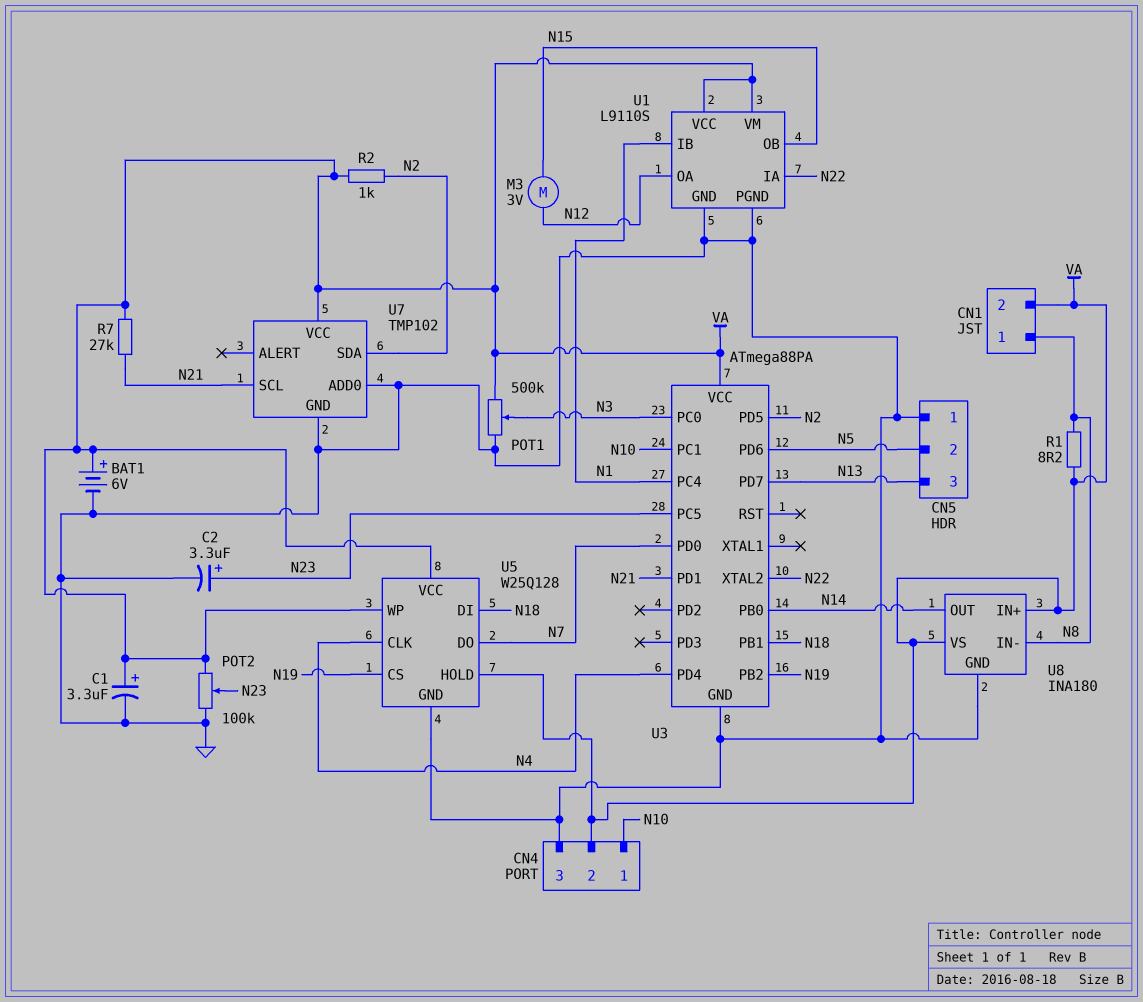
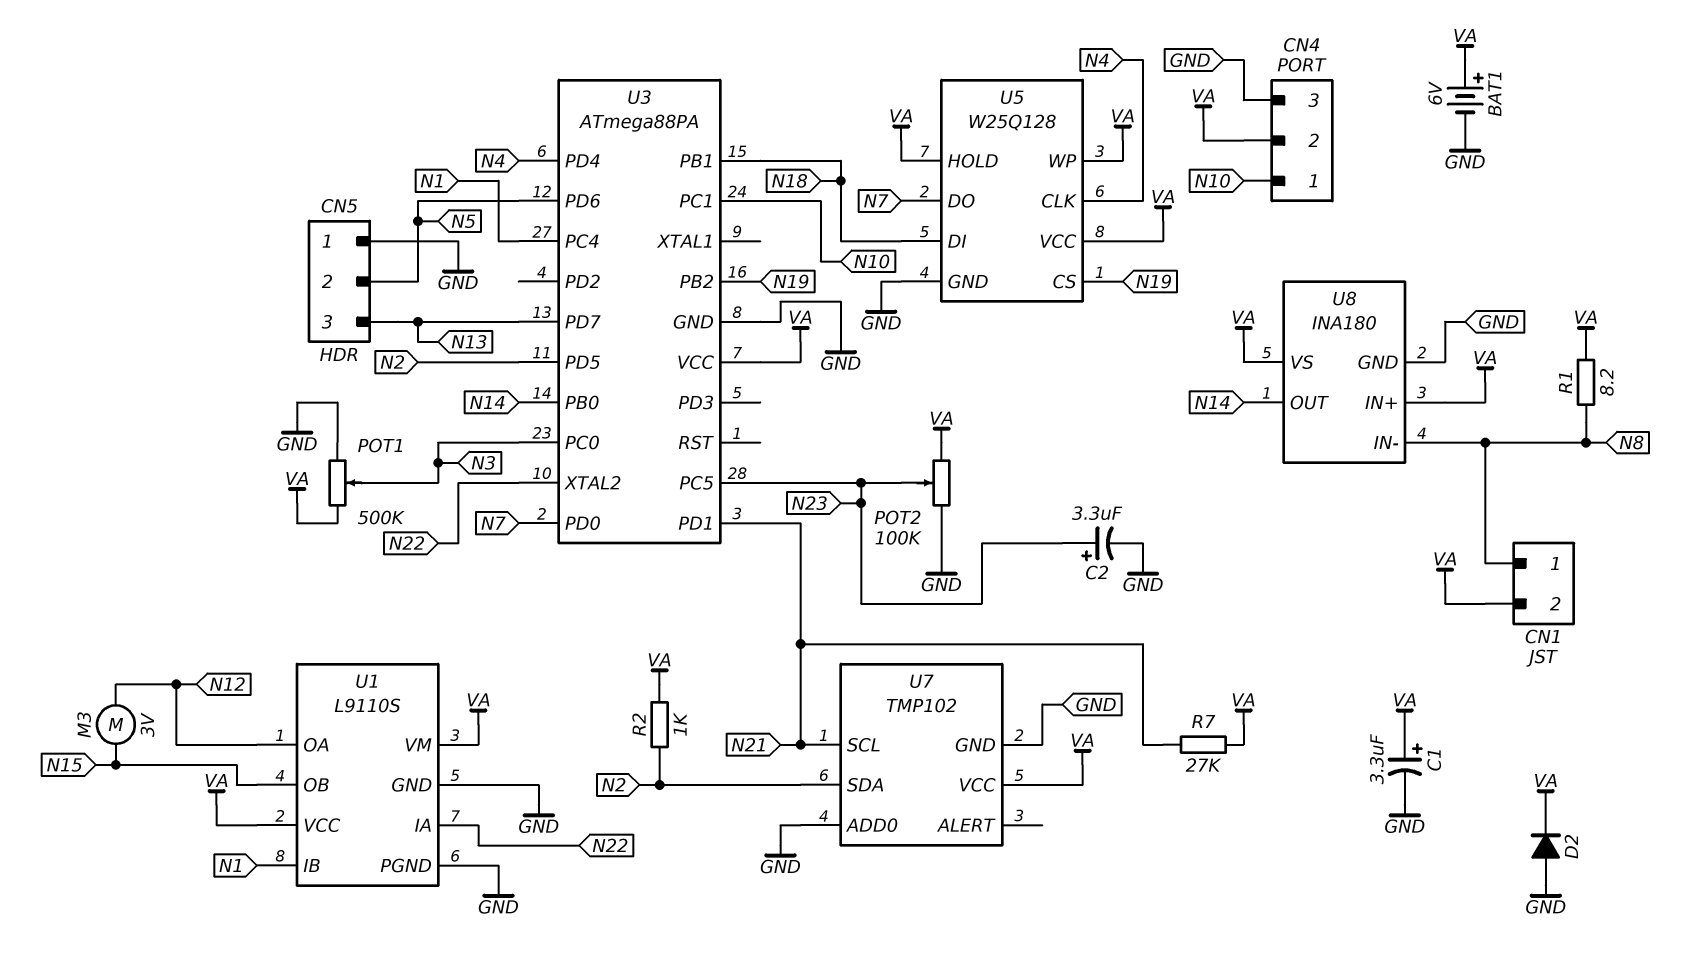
D2: none -> diode (A GND, K VA)

